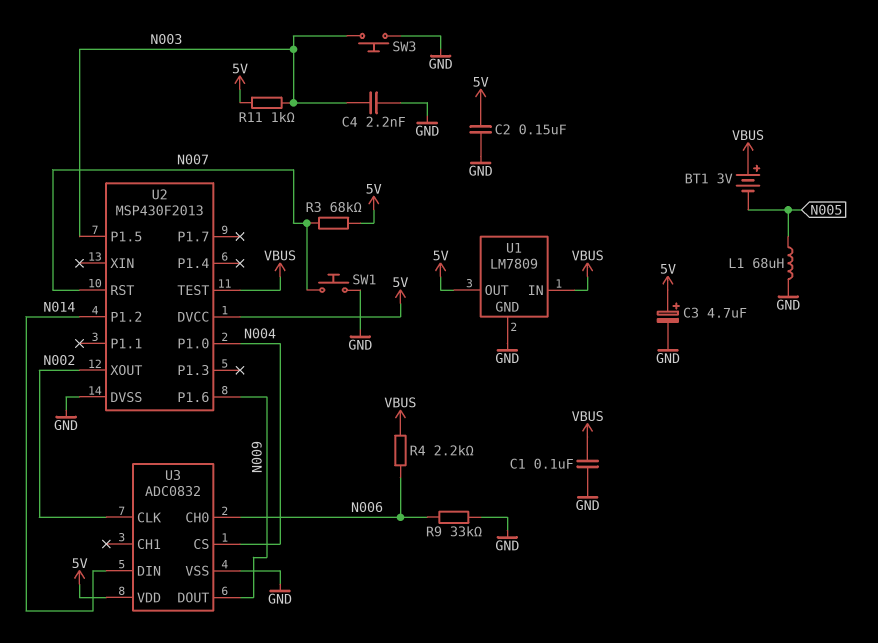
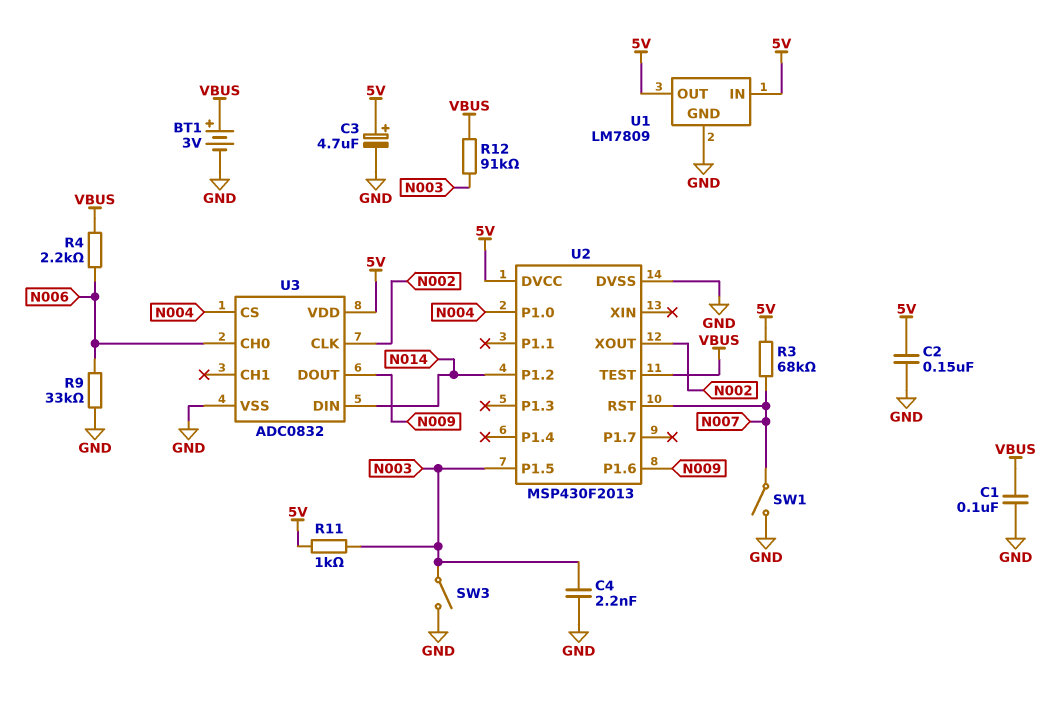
BT1: 3V (plus VBUS, minus N005) -> 3V (plus VBUS, minus GND)
L1: 68uH (GND, N005) -> none
R12: none -> 91k (N003, VBUS)
SW1: button (GND, N007) -> switch (GND, N007)
SW3: button (GND, N003) -> switch (GND, N003)
U1 pin IN: VBUS -> 5V

